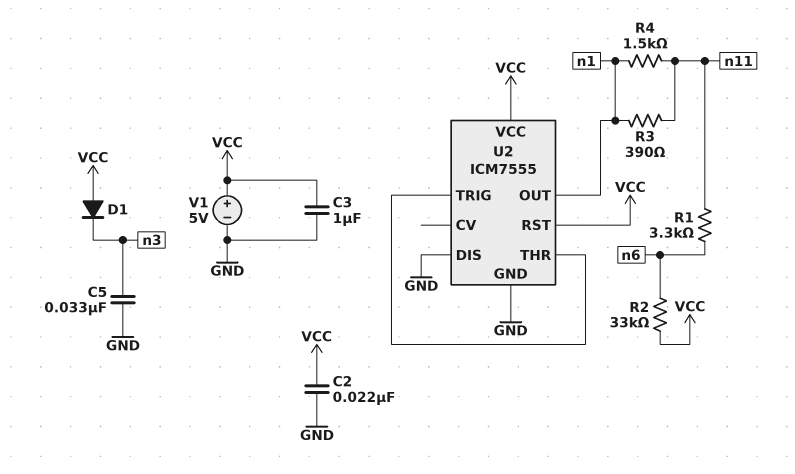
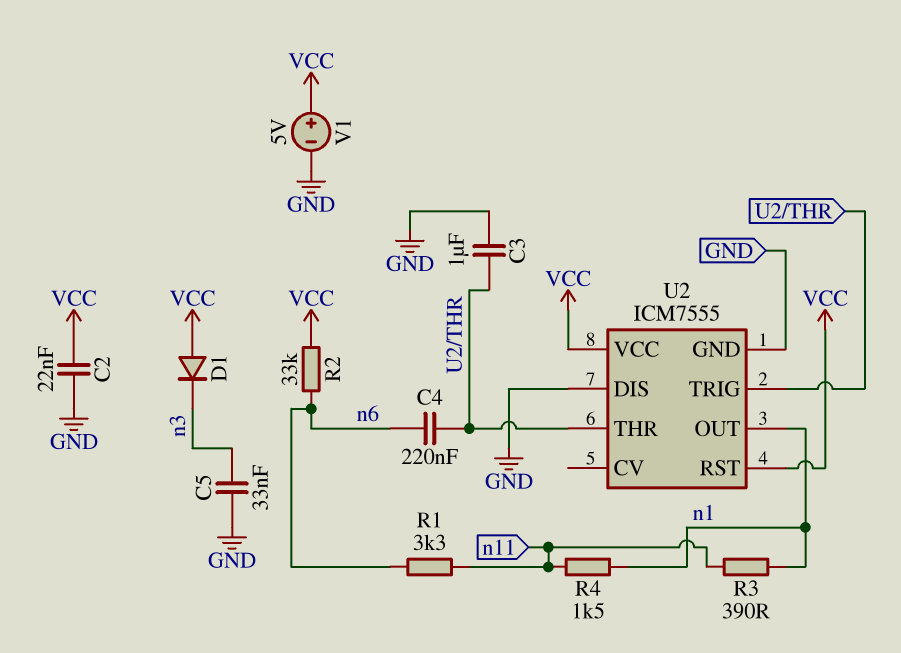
C3: 1uF (GND, VCC) -> 1uF (GND, U2/THR)
C4: none -> 220nF (U2/THR, n6)

